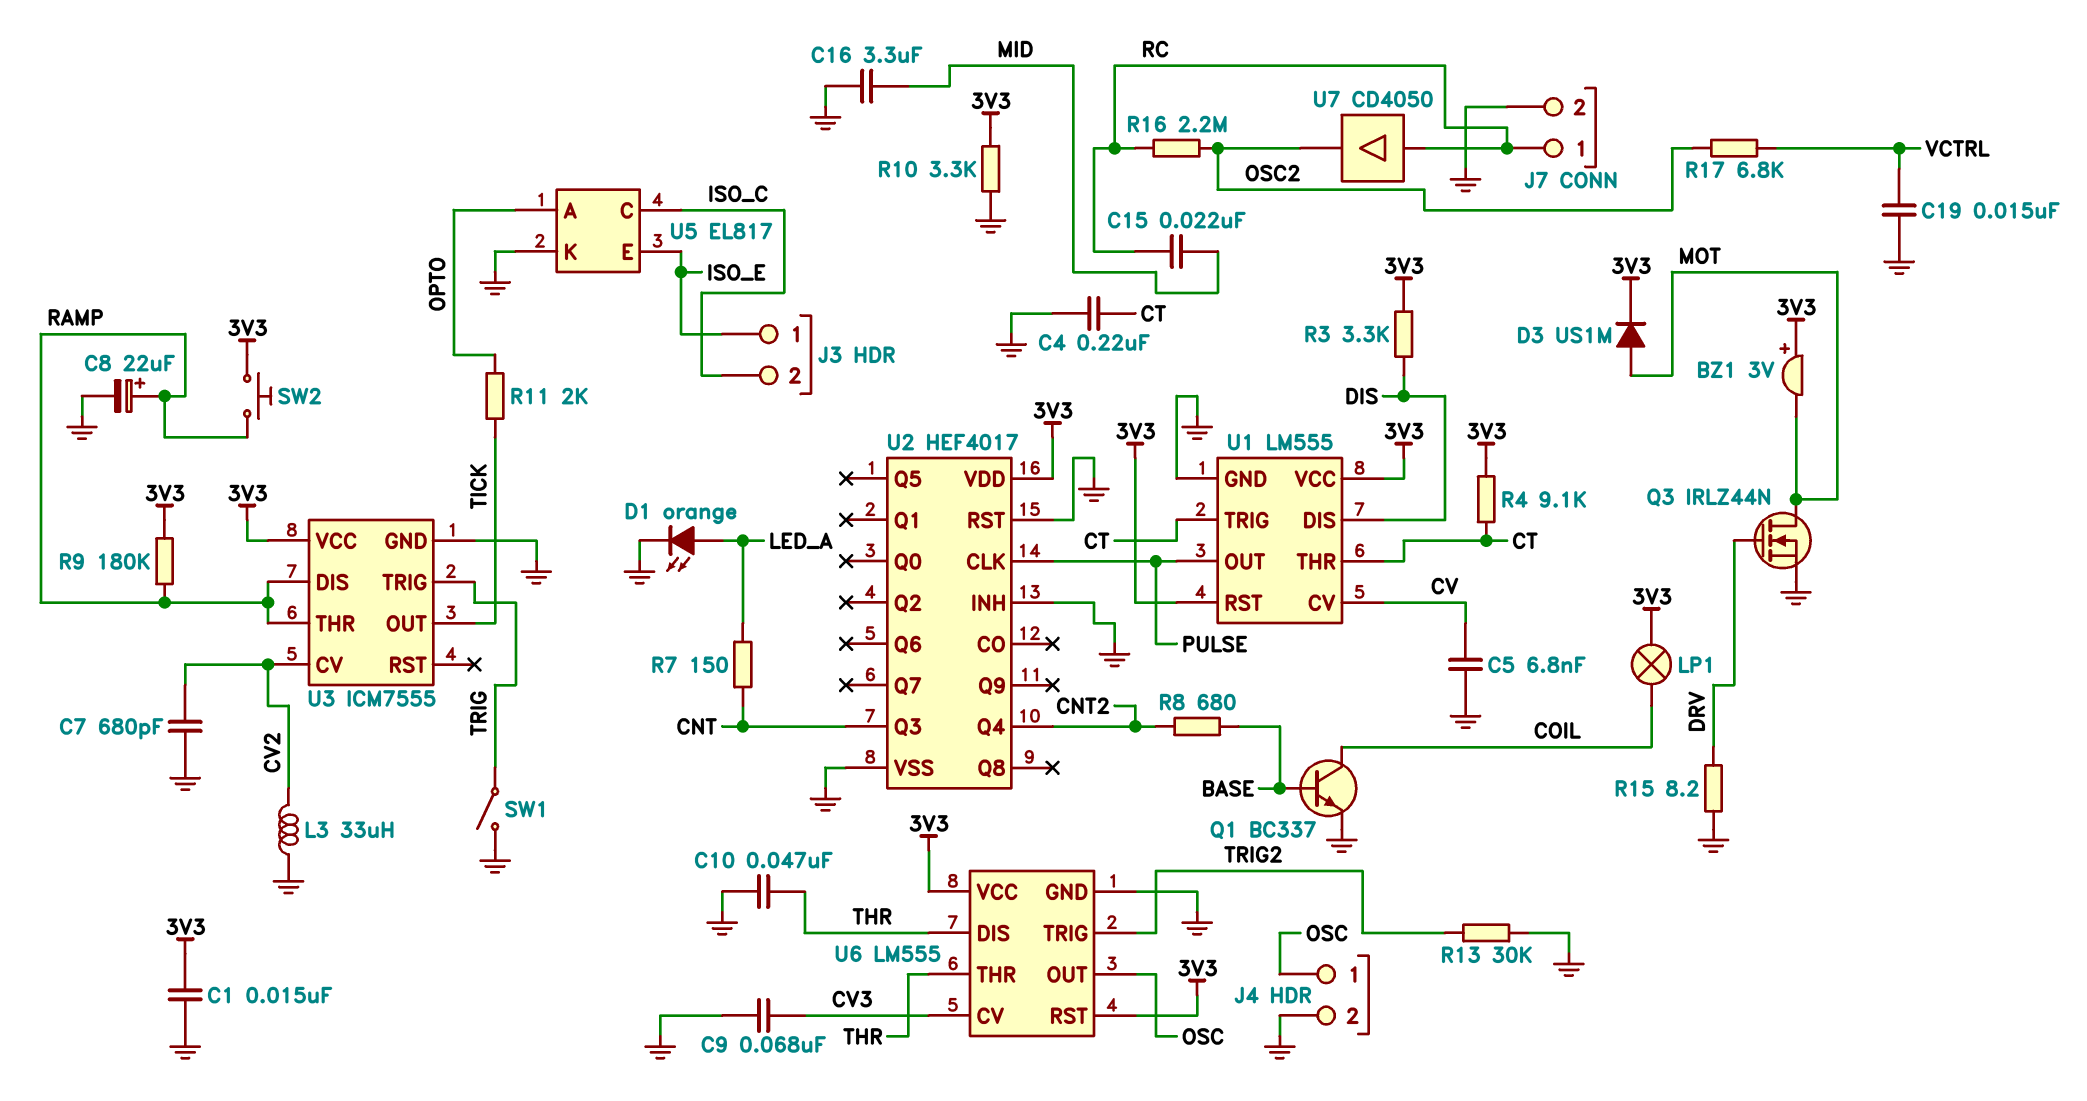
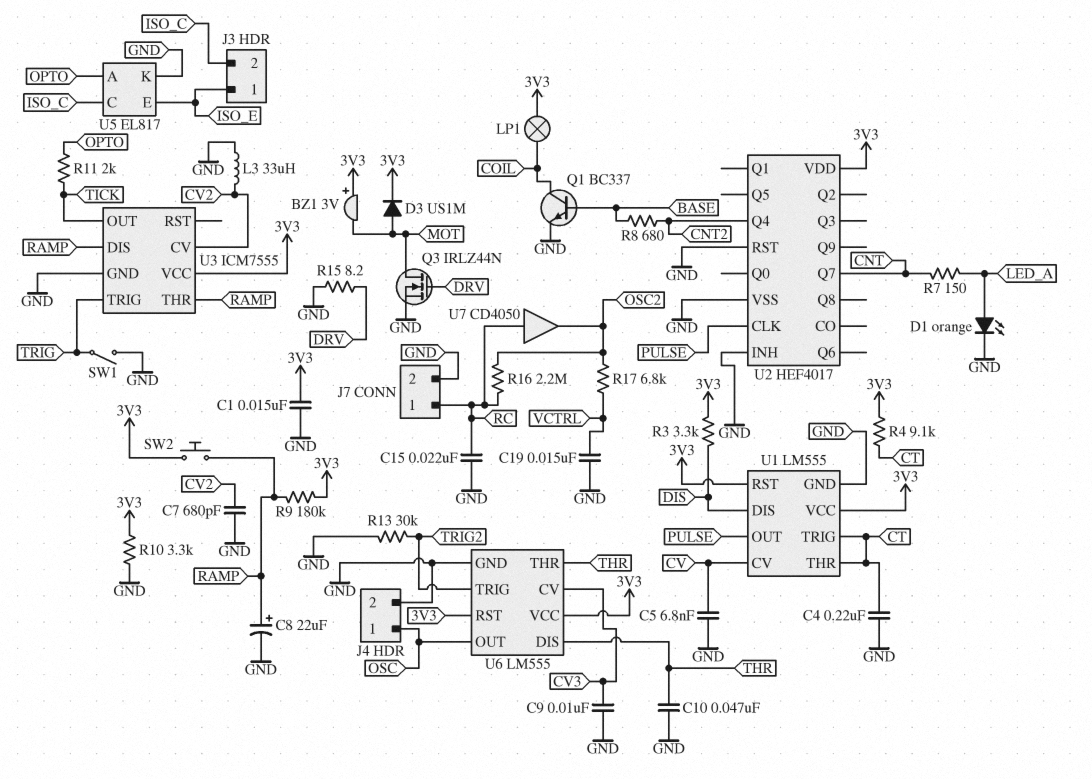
C9: 68nF (CV3, GND) -> 10nF (CV3, GND)
C15: 22nF (MID, RC) -> 22nF (GND, RC)
C16: 3.3uF (GND, MID) -> none
U2 pin Q3: CNT -> none
U2 pin Q7: none -> CNT

